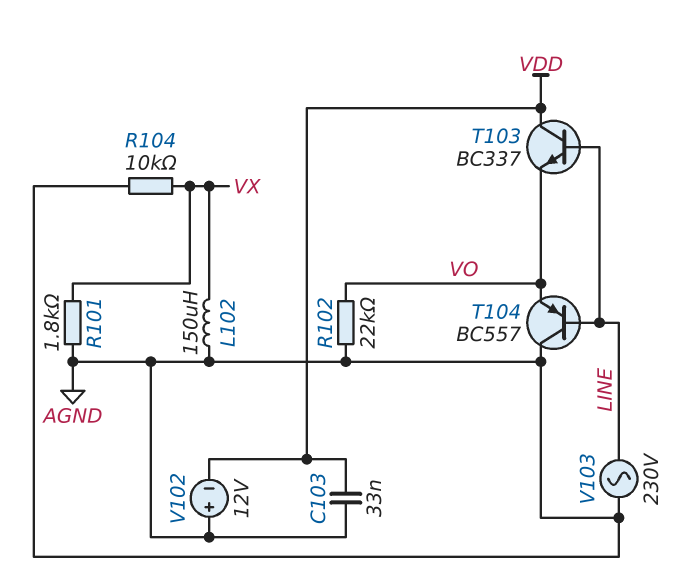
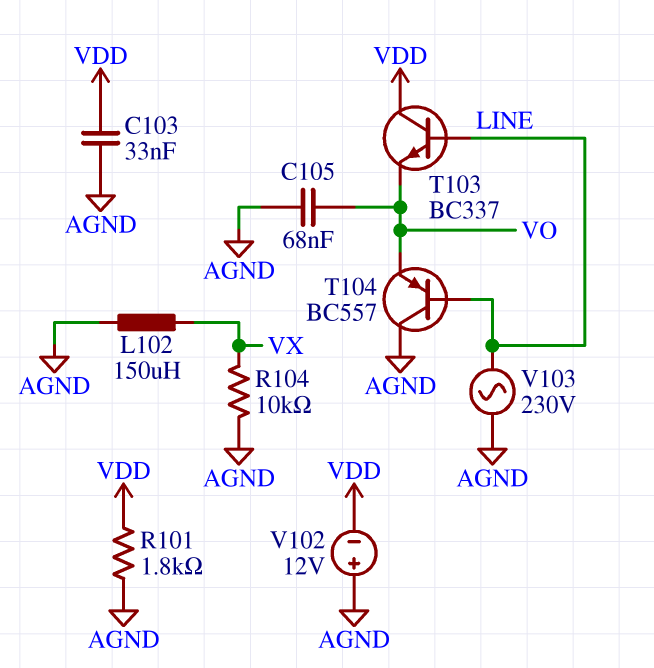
C105: none -> 68nF (AGND, VO)
R101: 1.8k (AGND, VX) -> 1.8k (AGND, VDD)
R102: 22k (AGND, VO) -> none

